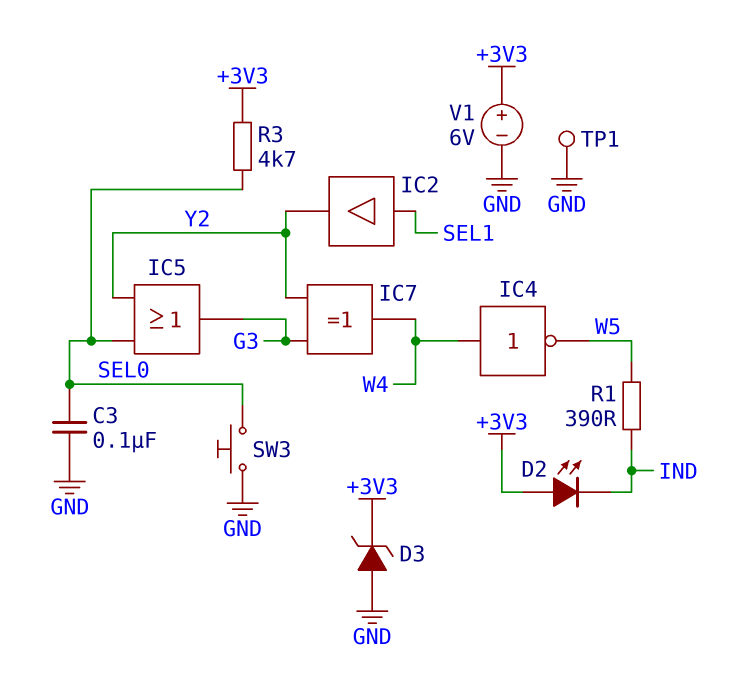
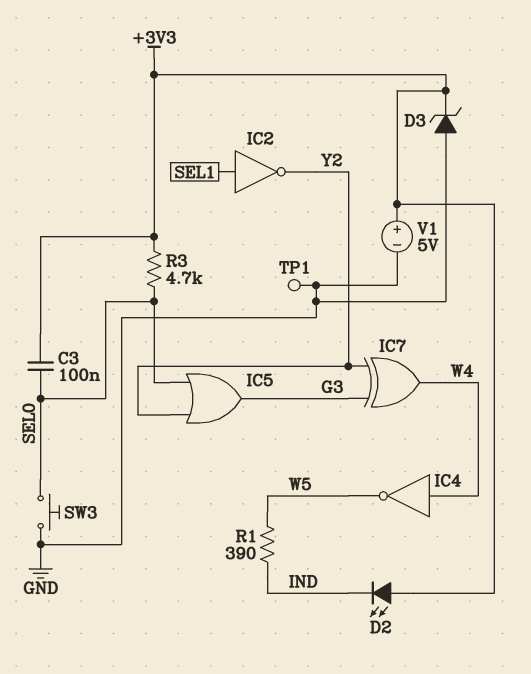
C3: 100nF (GND, SEL0) -> 100nF (+3V3, SEL0)
IC2: buffer (in SEL1, out Y2) -> NOT (in SEL1, out Y2)
V1: 6V (plus +3V3, minus GND) -> 5V (plus +3V3, minus GND)

